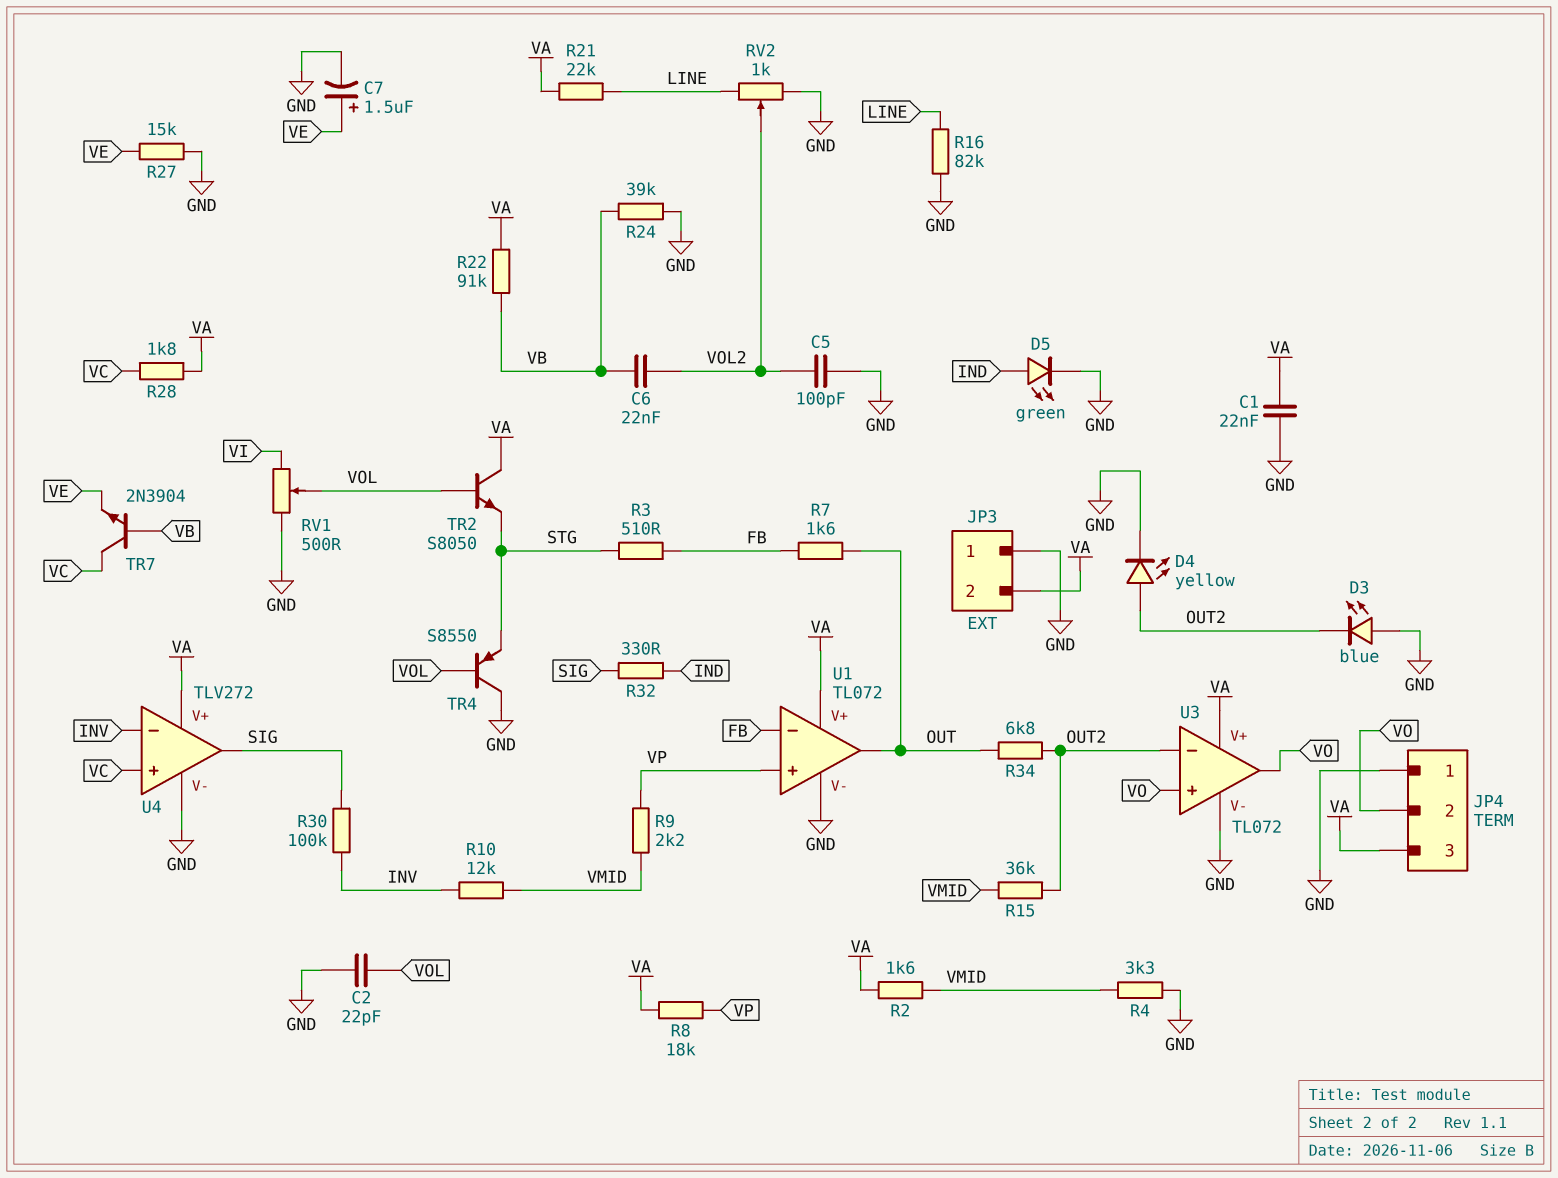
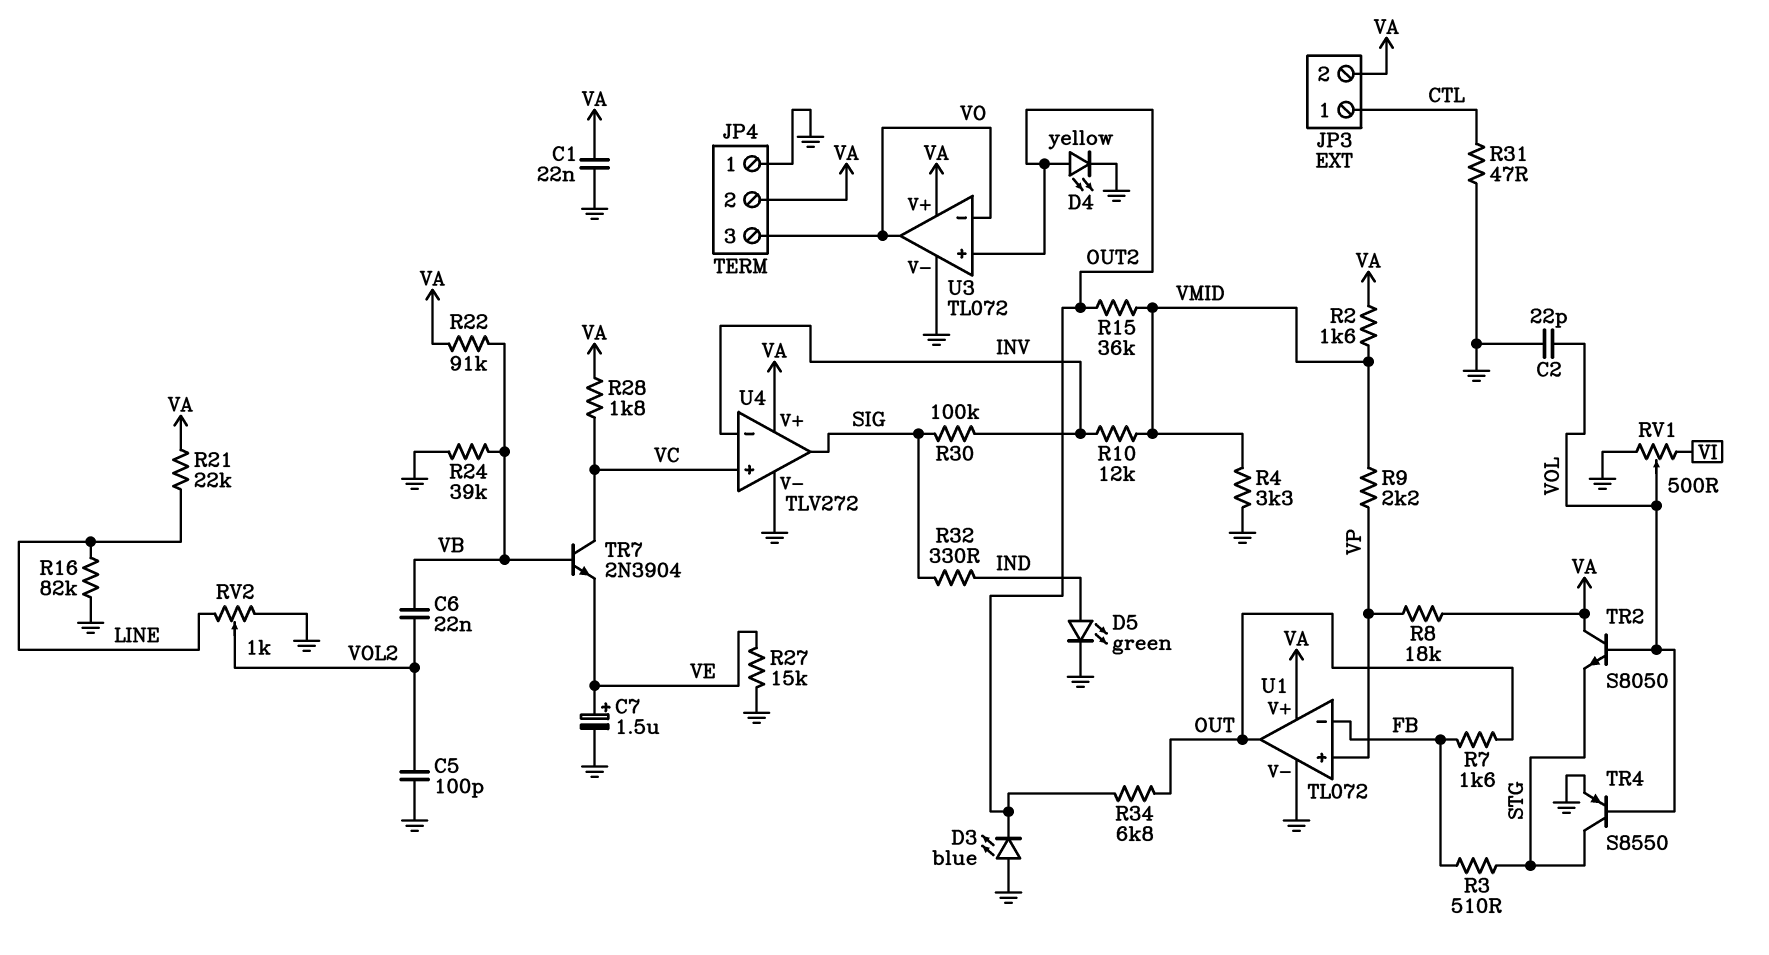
JP3 pin 1: GND -> CTL
JP4 pin 2: VO -> VA
JP4 pin 3: VA -> VO
R31: none -> 47 (CTL, GND)
TR4: PNP S8550 (B VOL, C GND, E STG) -> PNP S8550 (B VOL, C STG, E GND)
U3 pin in+: VO -> OUT2
U3 pin in-: OUT2 -> VO

